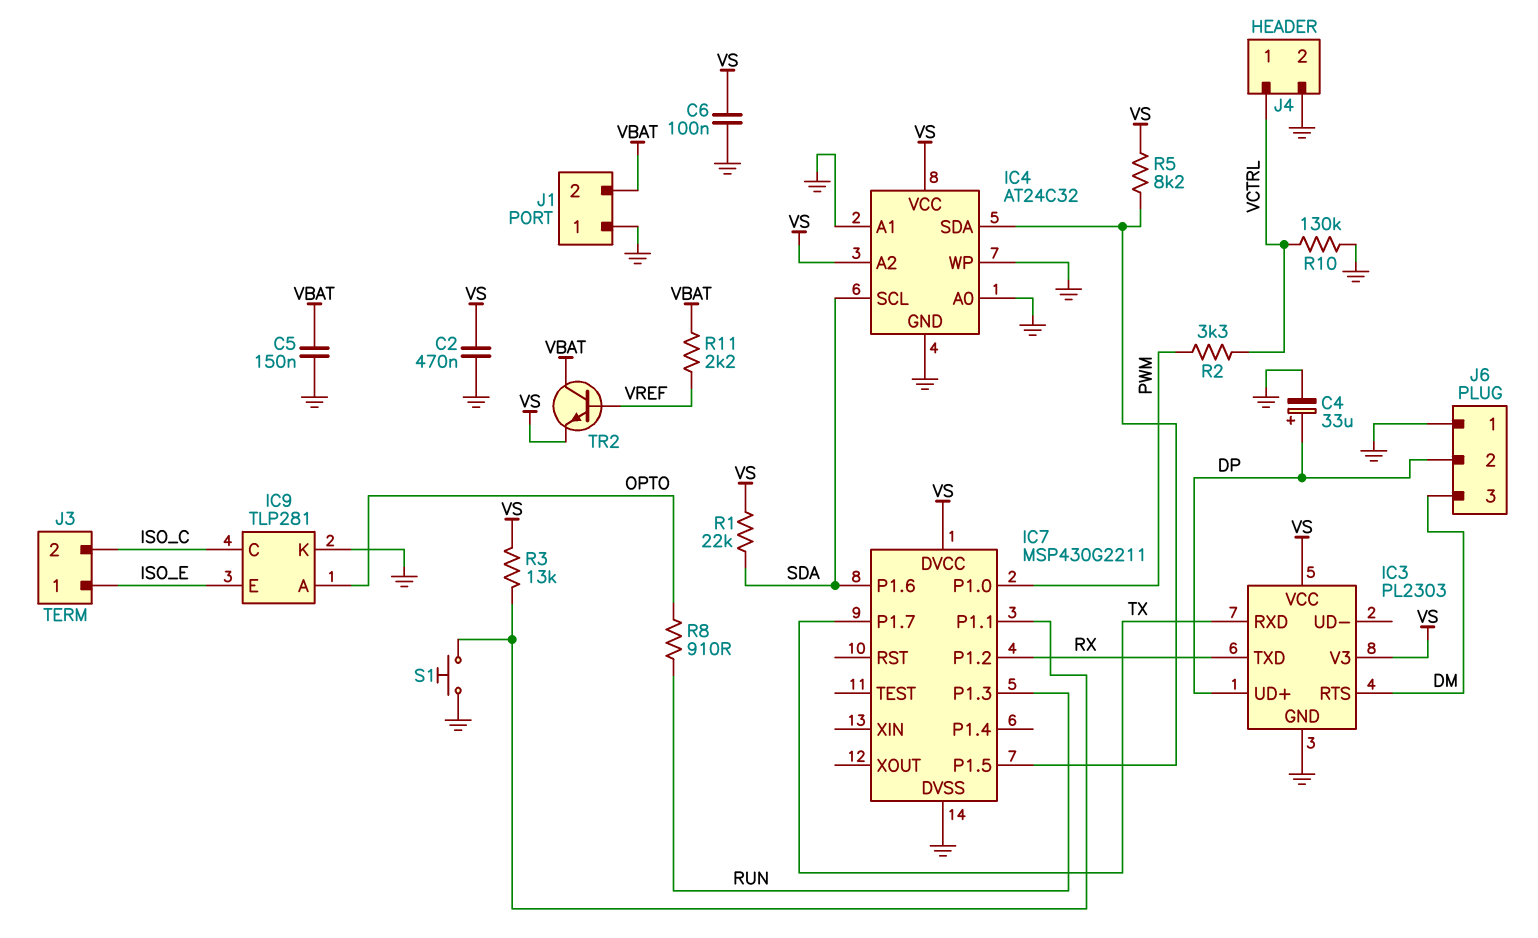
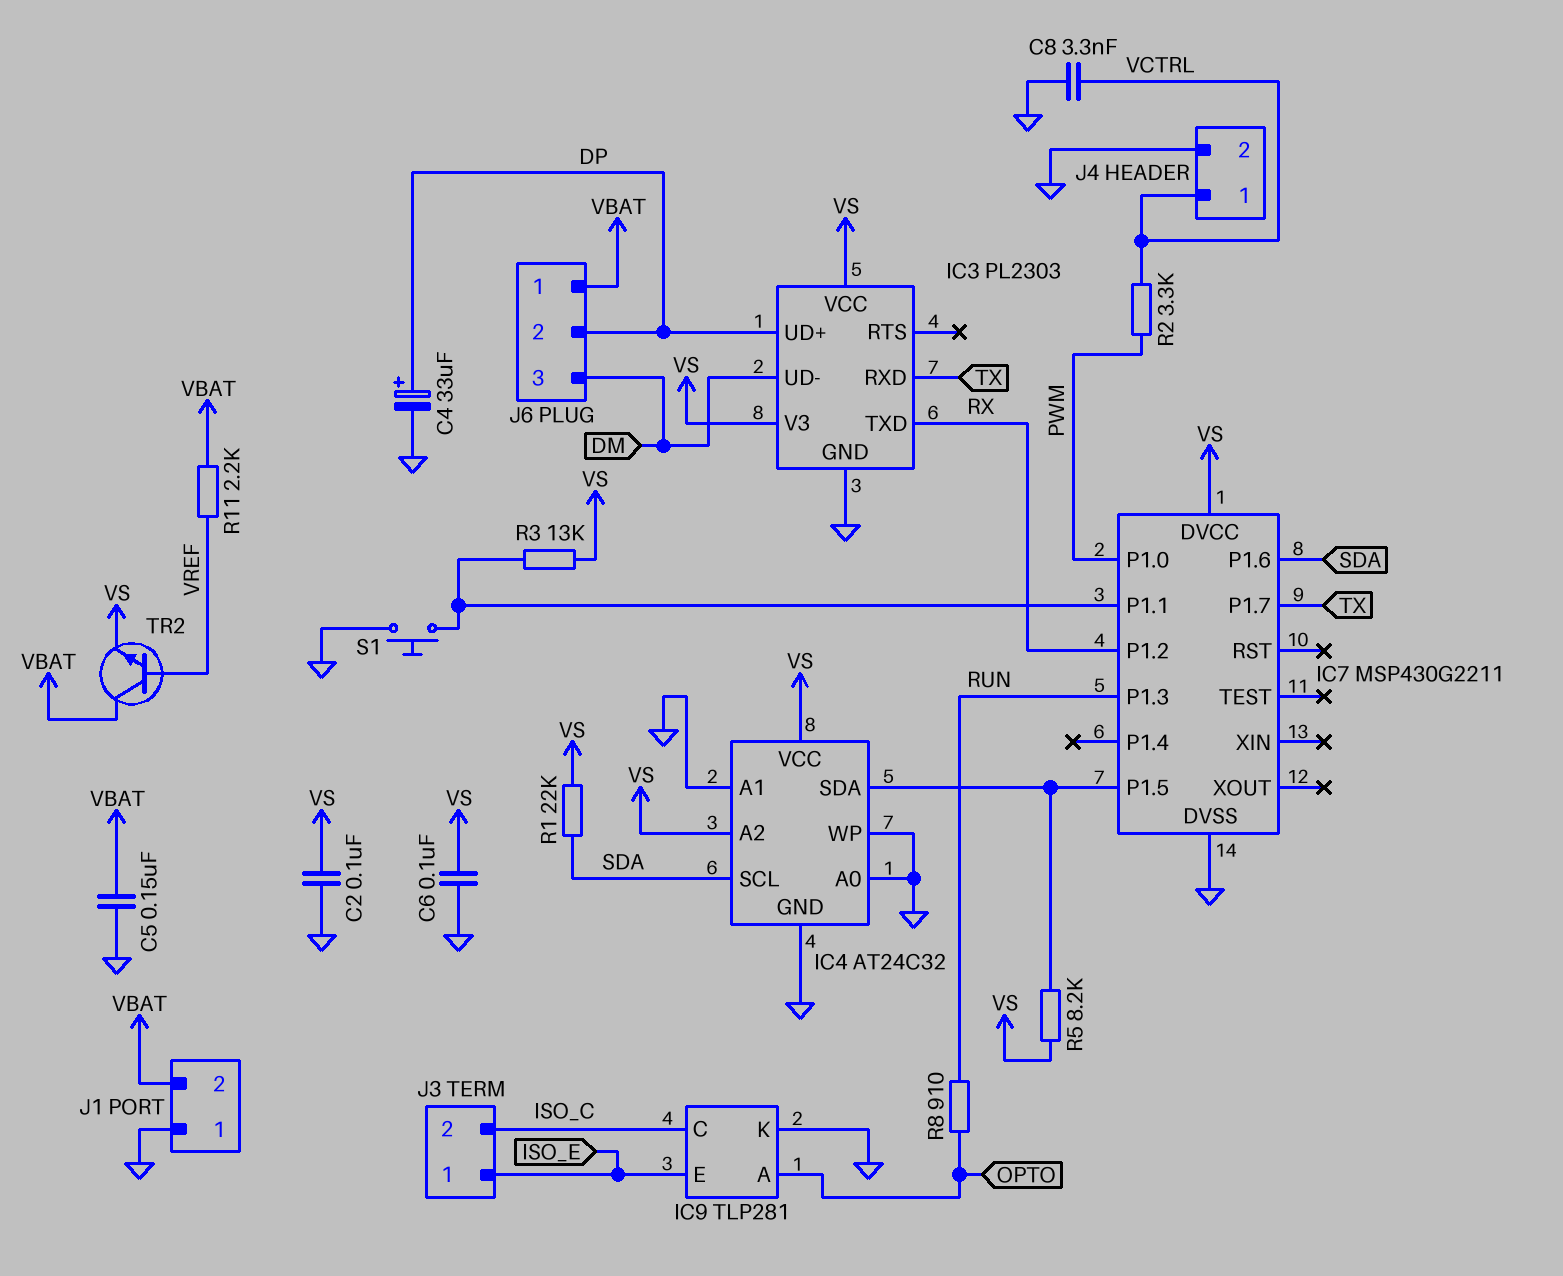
C2: 470nF (GND, VS) -> 100nF (GND, VS)
C8: none -> 3.3nF (GND, VCTRL)
IC3 pin RTS: DM -> none
IC3 pin UD-: none -> DM
J6 pin 1: GND -> VBAT
R10: 130k (GND, VCTRL) -> none

